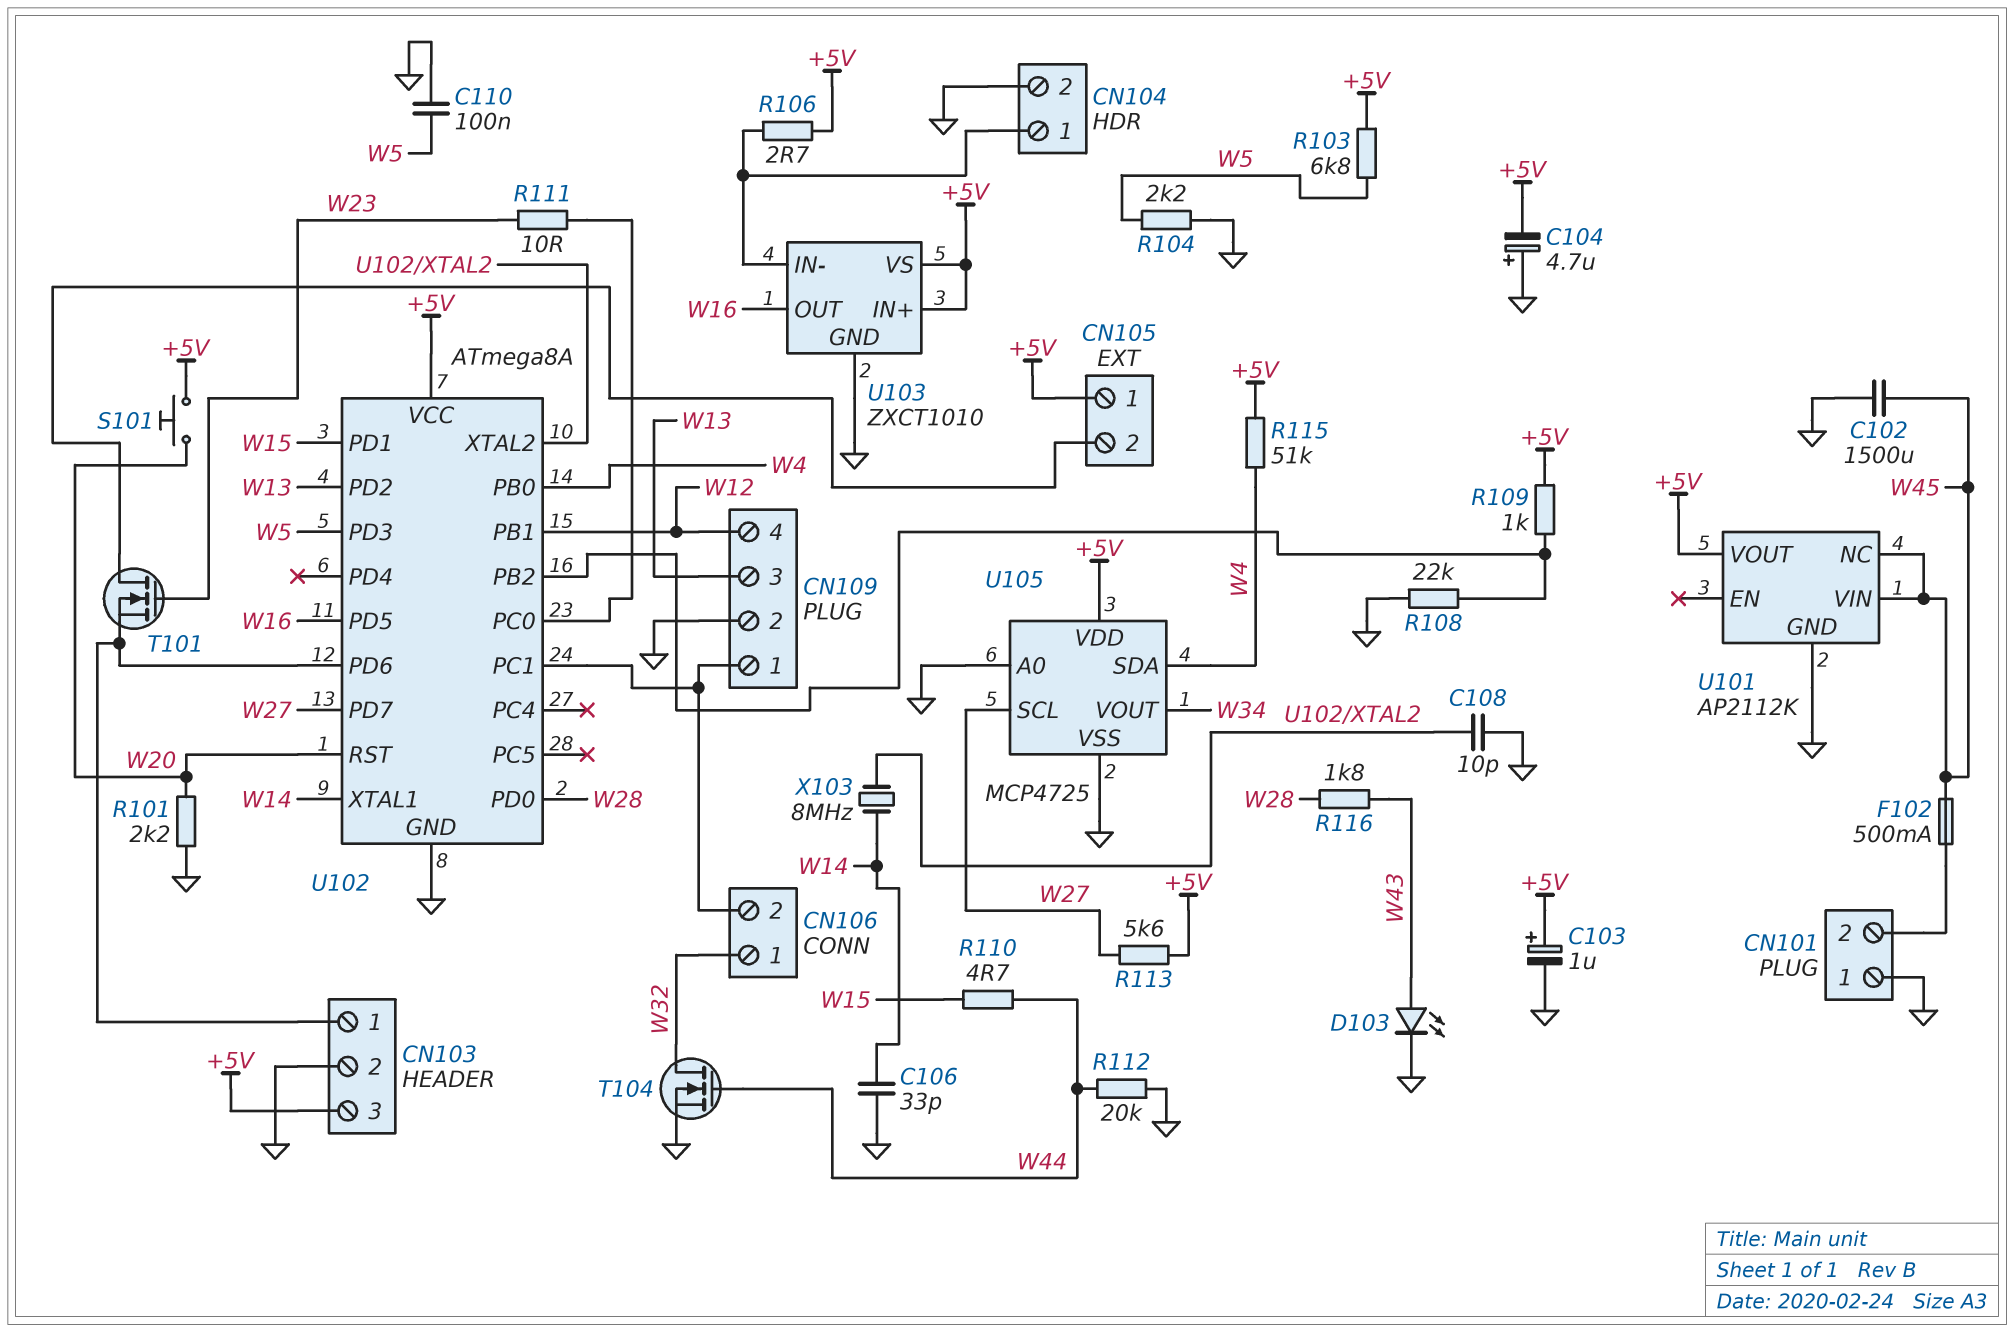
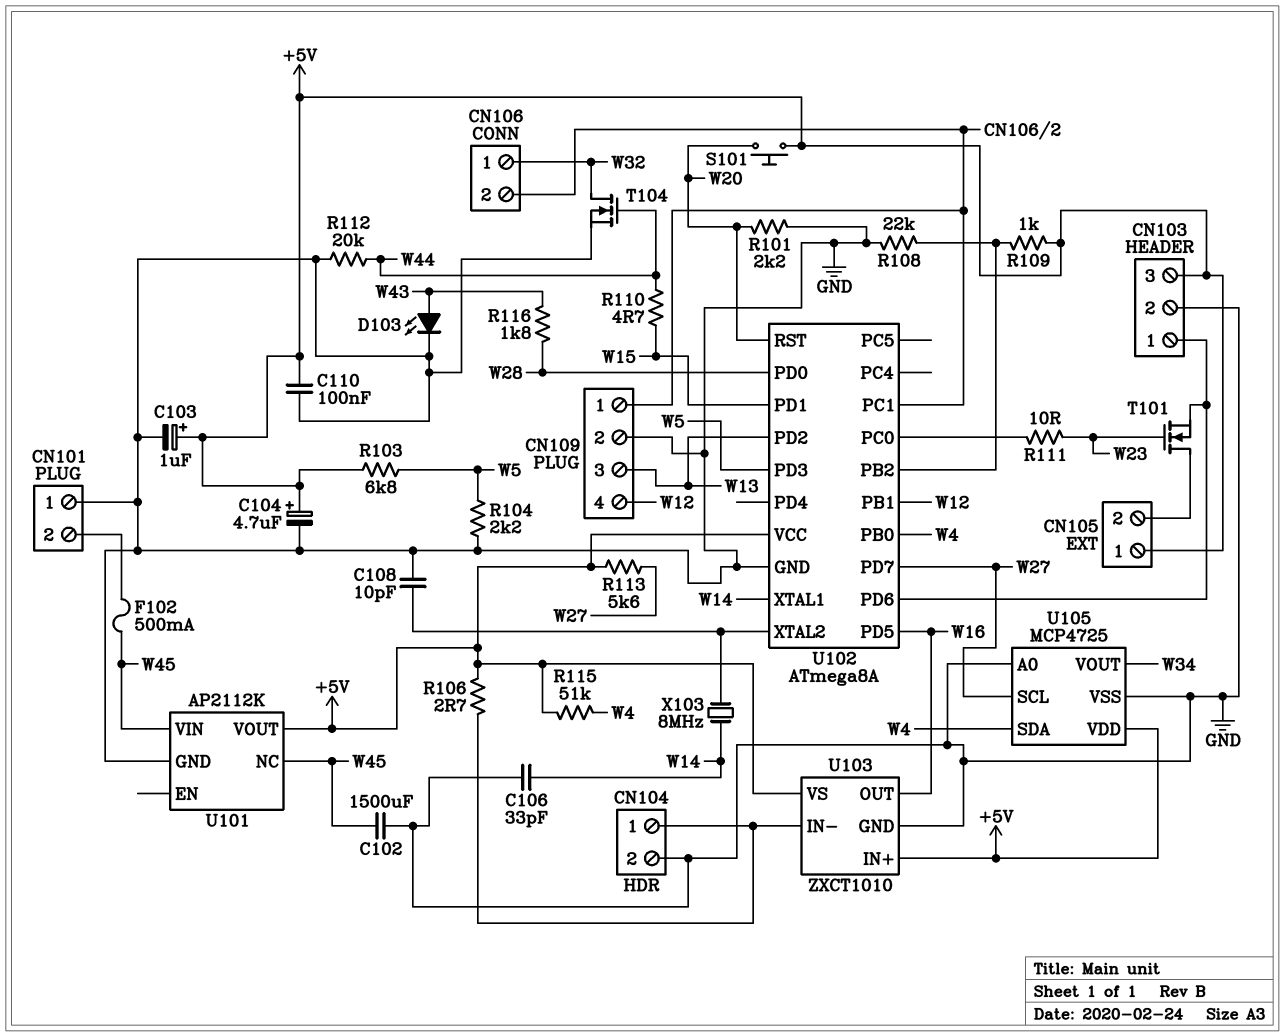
C104: 4.7uF (plus GND, minus +5V) -> 4.7uF (plus +5V, minus GND)
C110: 100nF (GND, W5) -> 100nF (+5V, GND)

